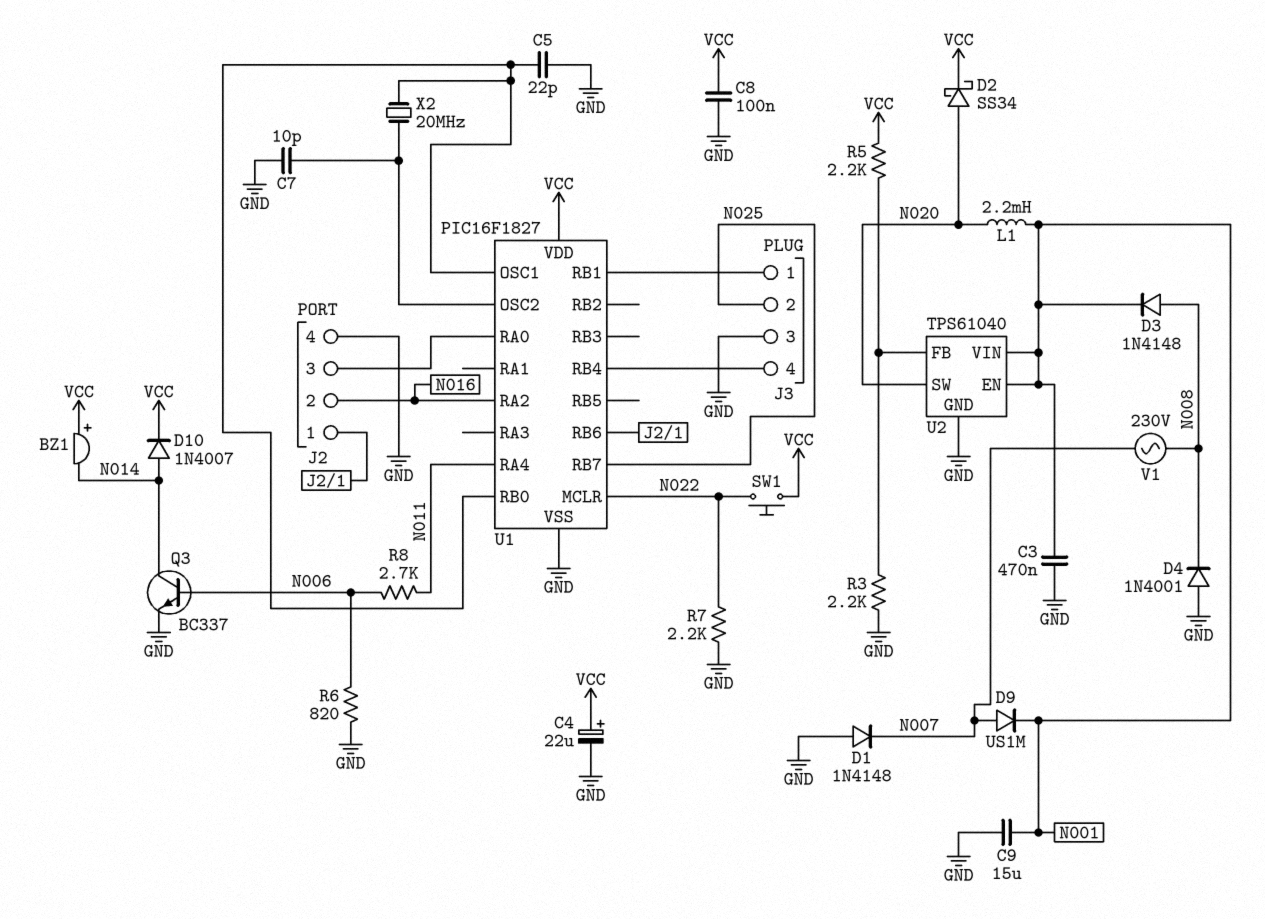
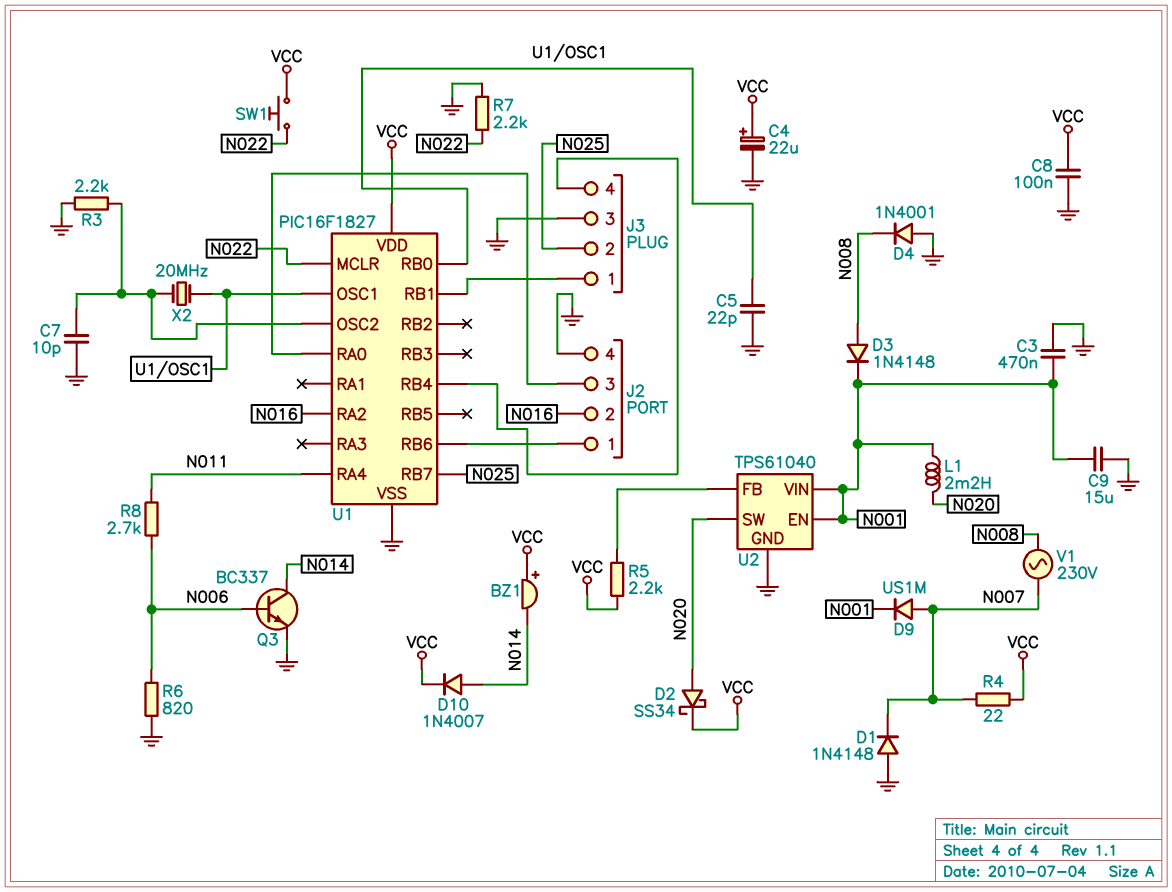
R3: 2.2k (GND, U2/FB) -> 2.2k (GND, U1/OSC2)
R4: none -> 22 (N007, VCC)

